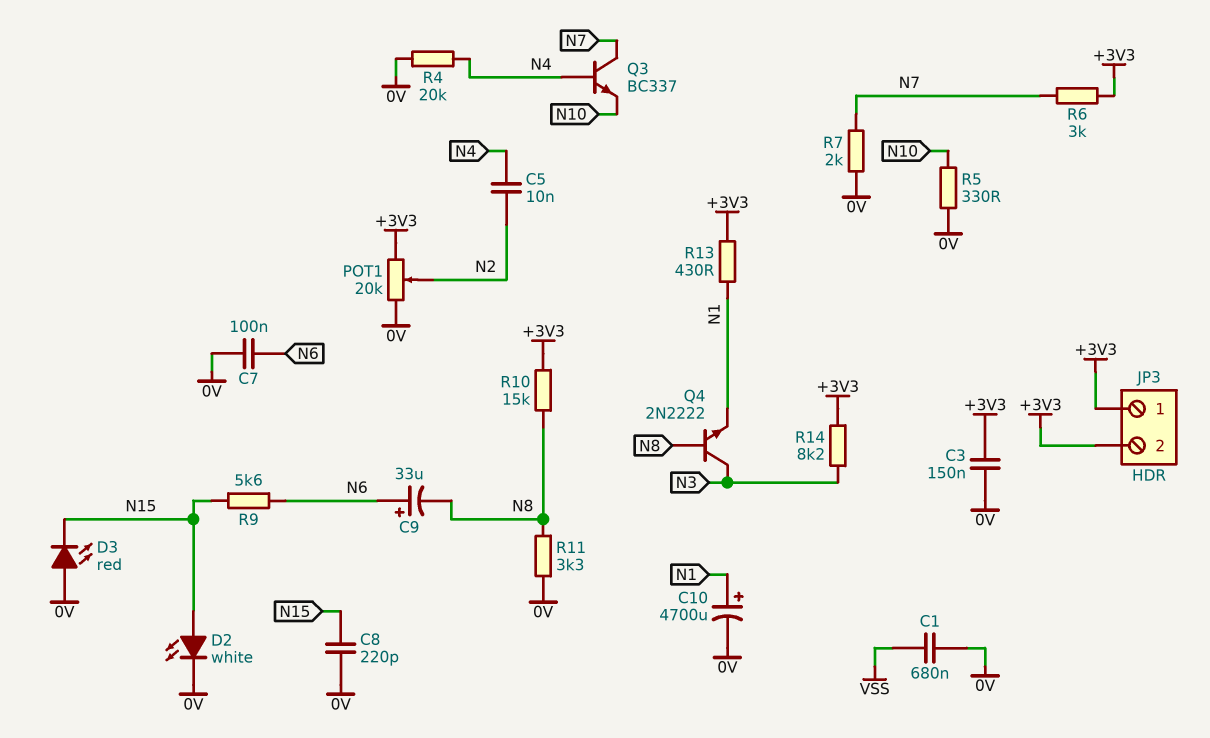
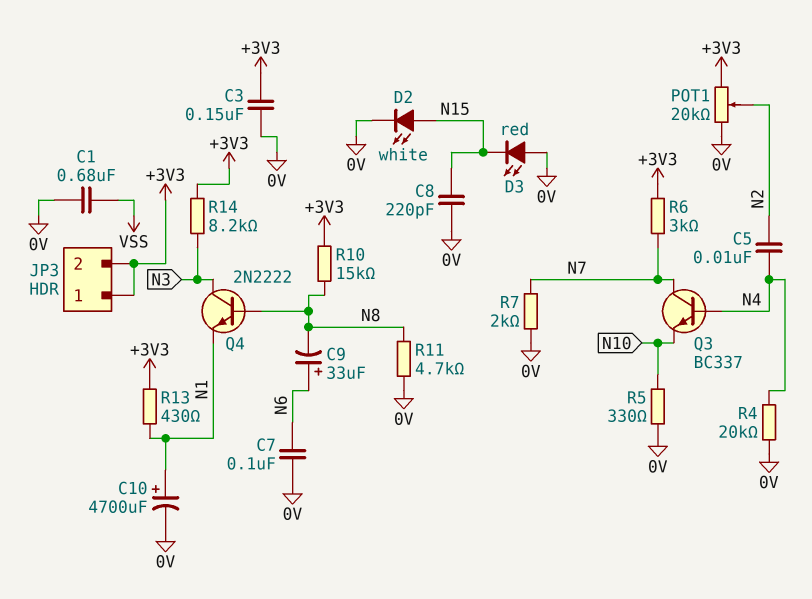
R9: 5.6k (N6, N15) -> none
R11: 3.3k (0V, N8) -> 4.7k (0V, N8)

